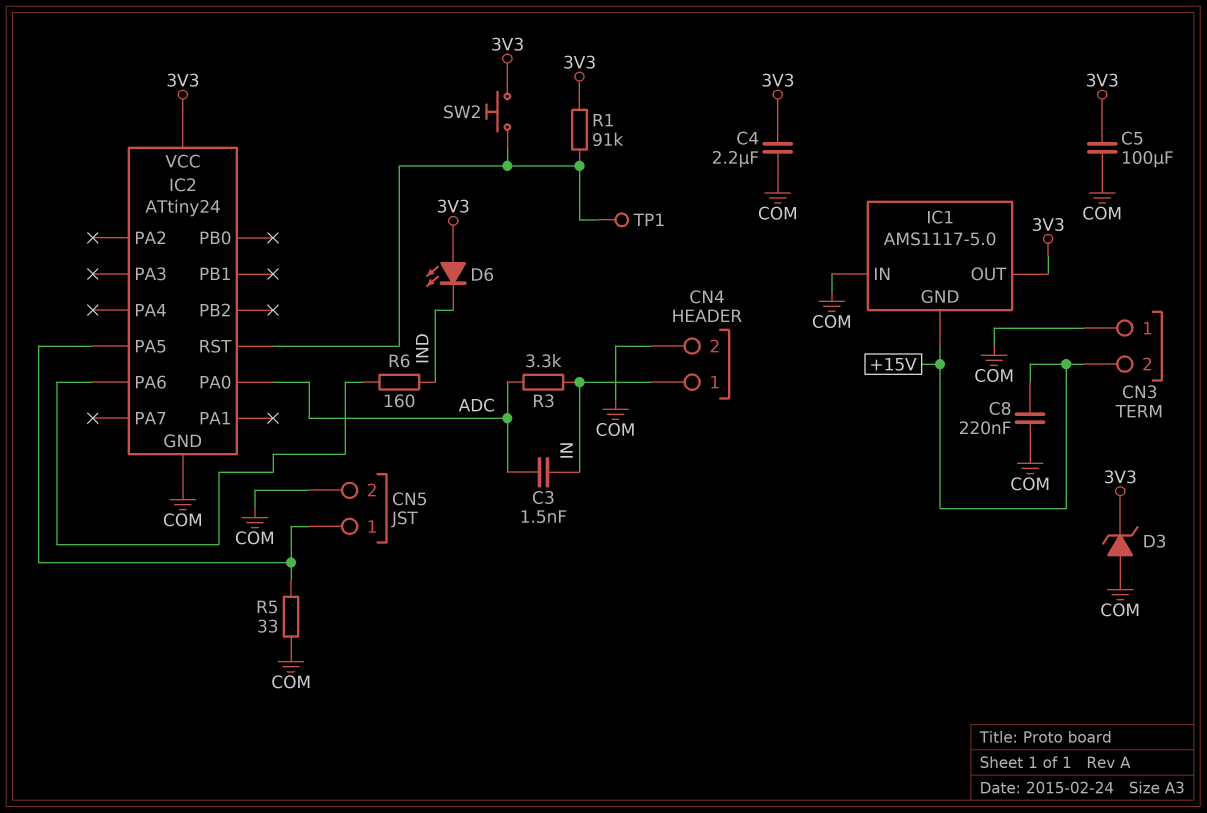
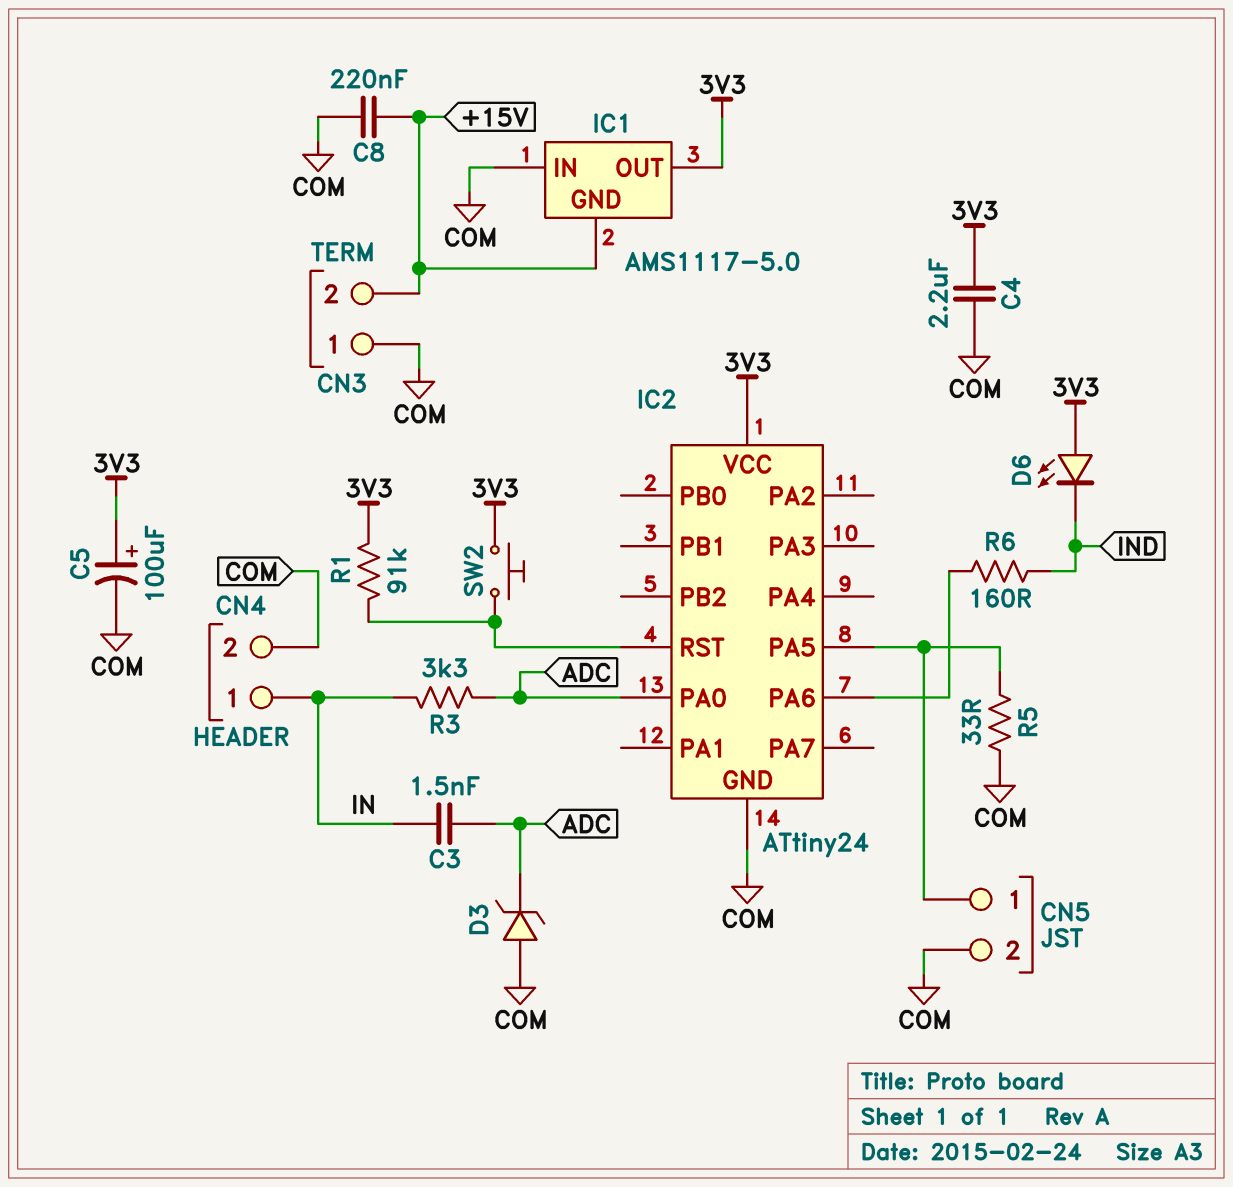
C5: 100uF (3V3, COM) -> 100uF (plus 3V3, minus COM)
D3: zener (A COM, K 3V3) -> zener (A COM, K ADC)
TP1: test point (IC2/RST) -> none

